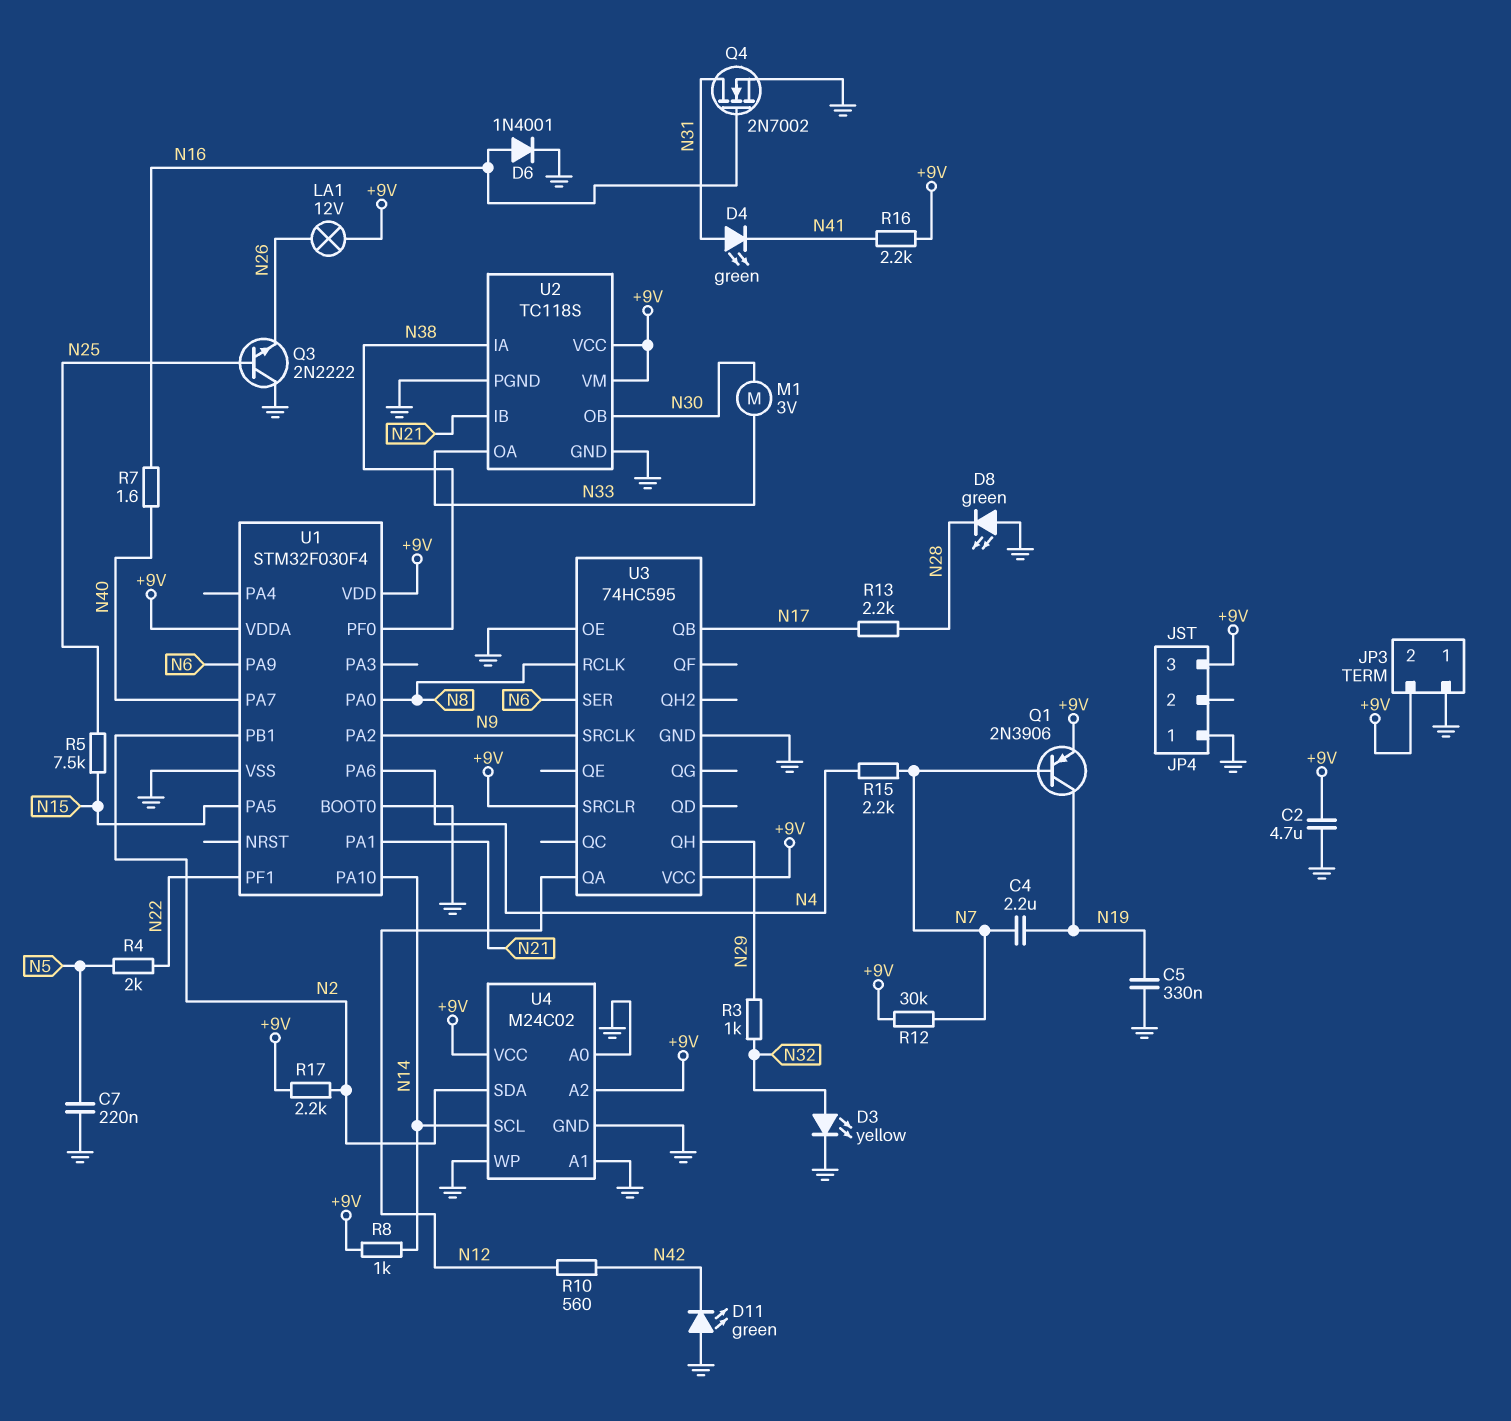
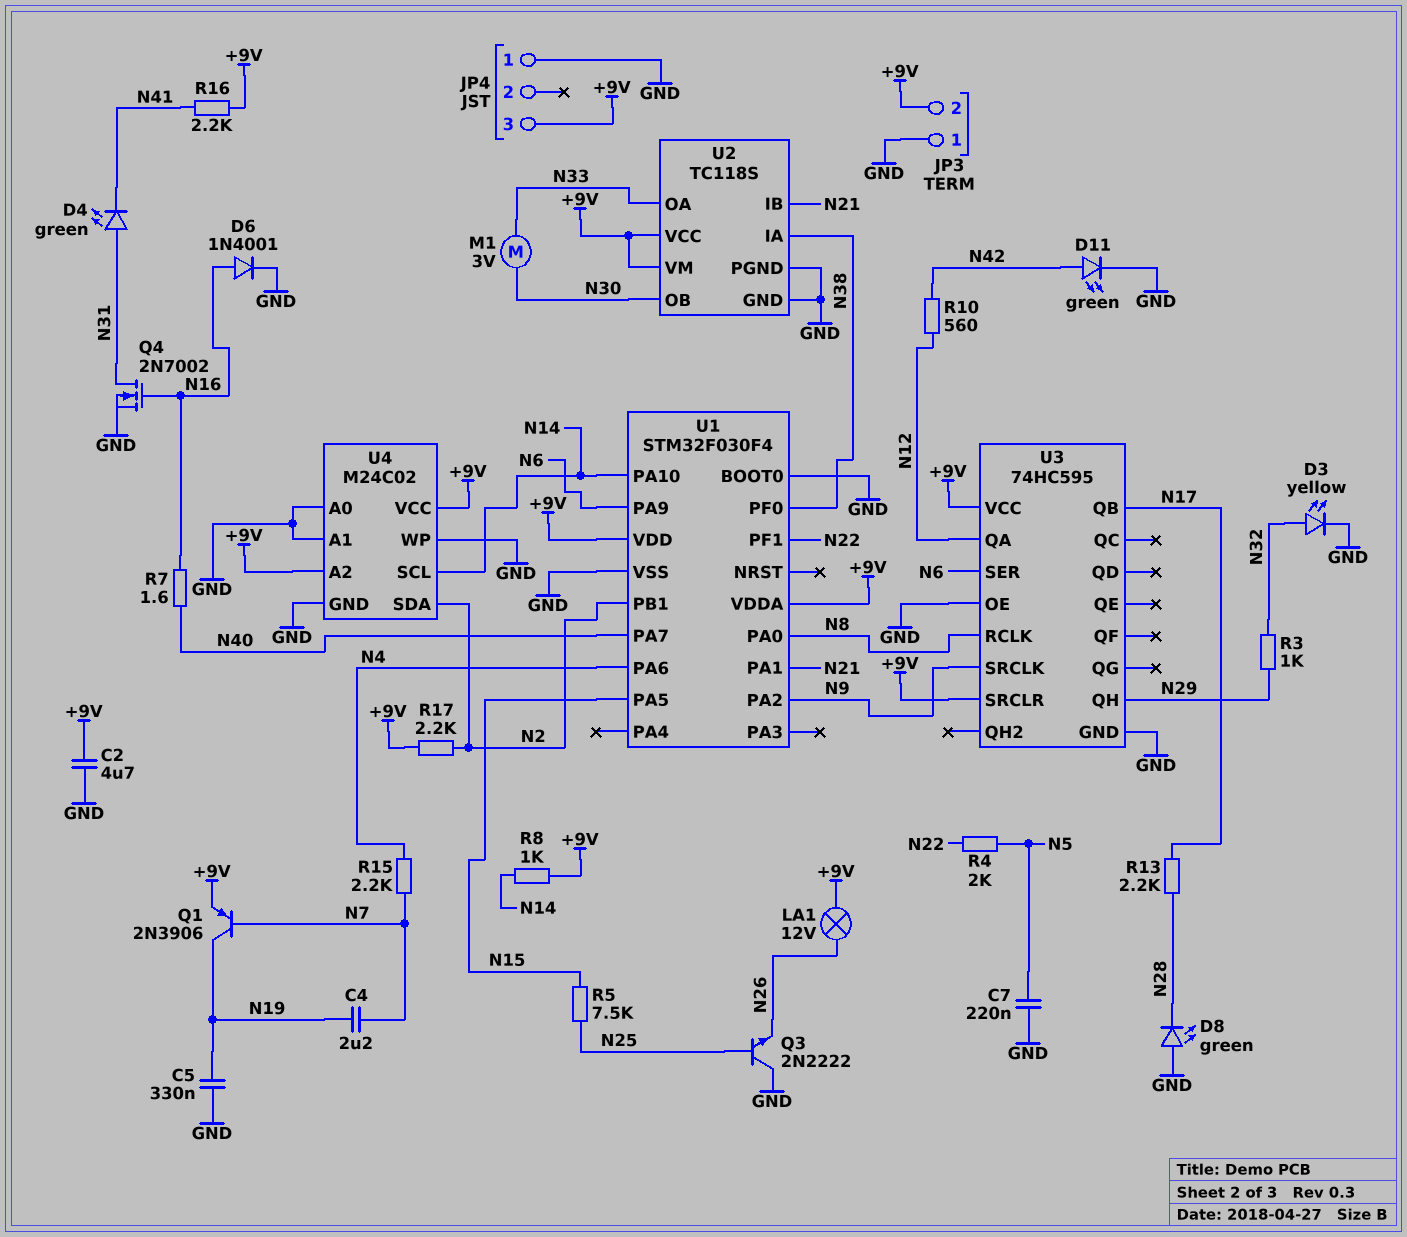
D11: LED green (A GND, K N42) -> LED green (A N42, K GND)
R12: 30k (+9V, N7) -> none

